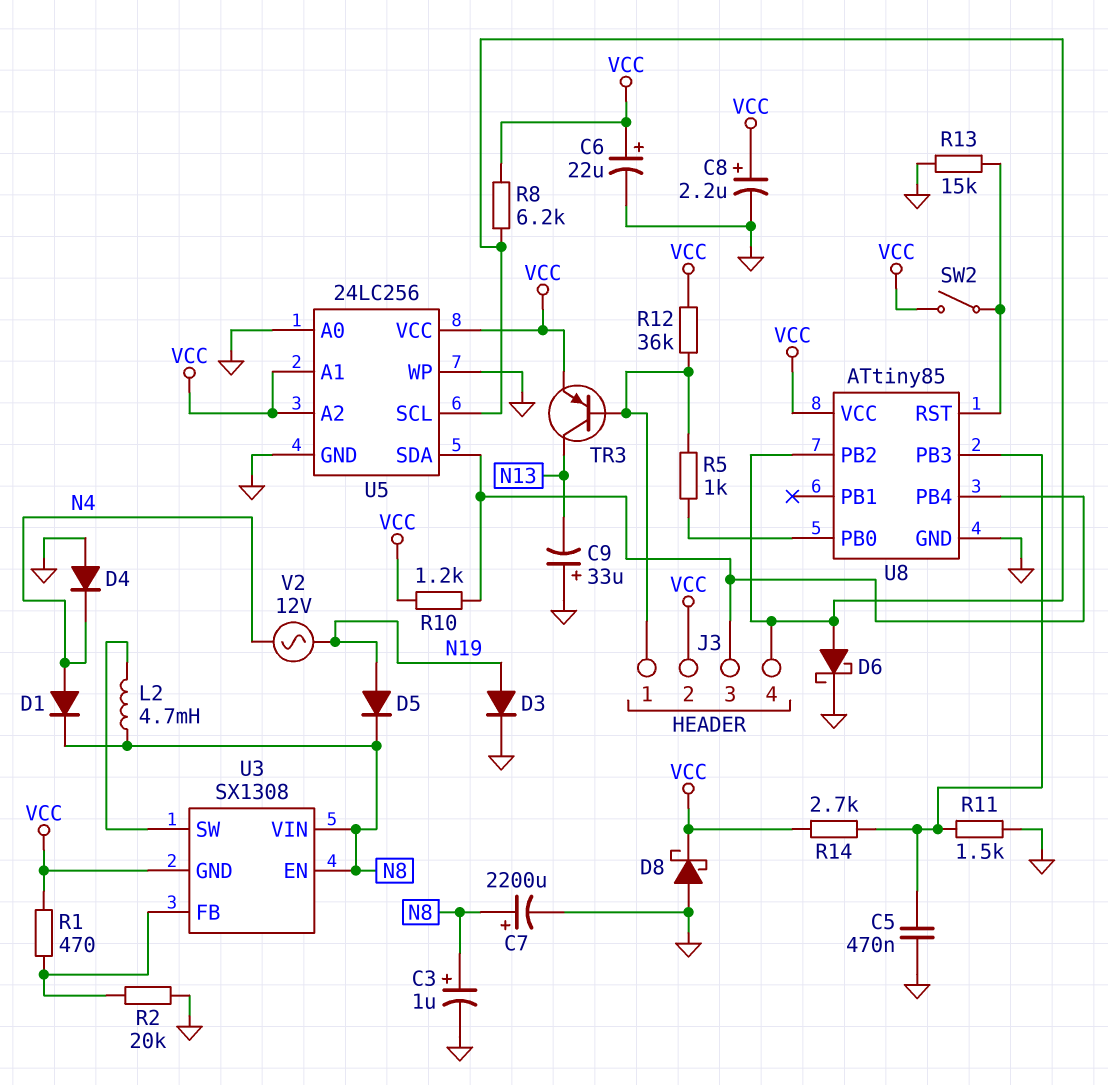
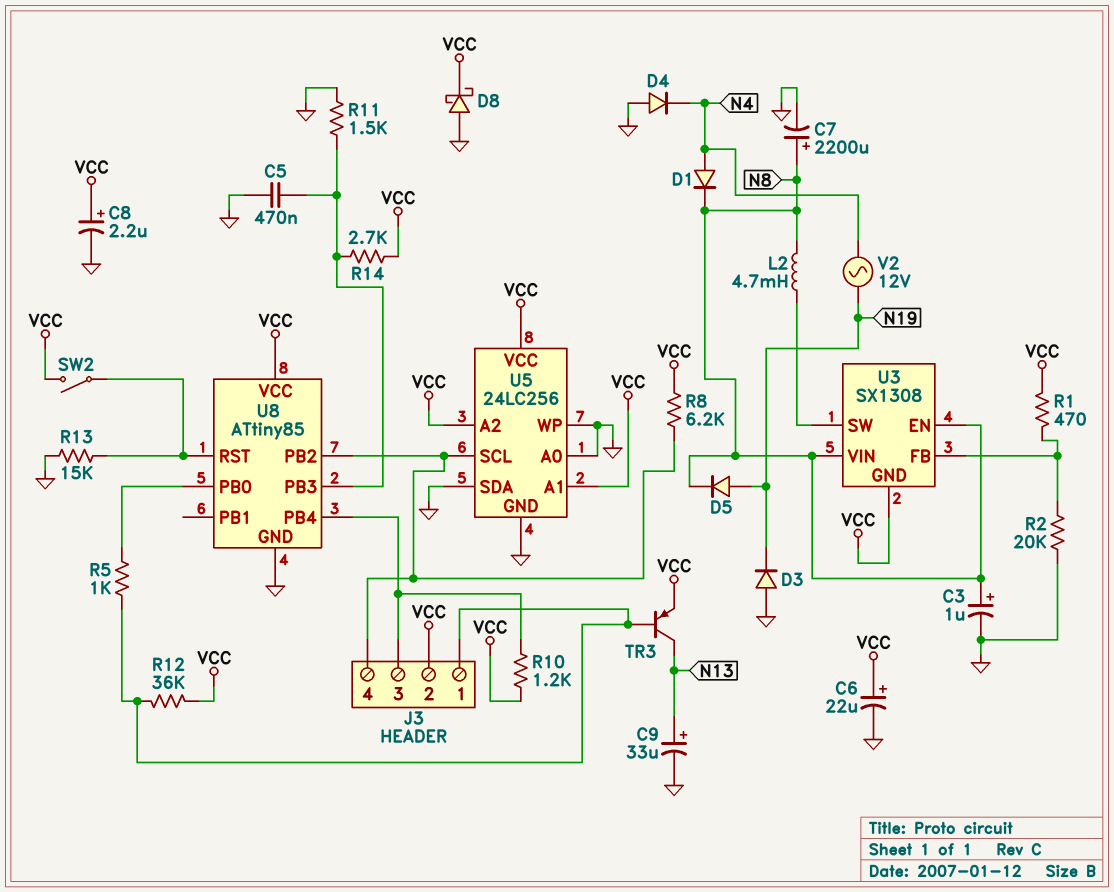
C9: 33uF (plus GND, minus N13) -> 33uF (plus N13, minus GND)
D3: diode (A N19, K GND) -> diode (A GND, K N19)
D6: schottky (A J3/4, K GND) -> none
U5 pin SDA: J3/3 -> GND

